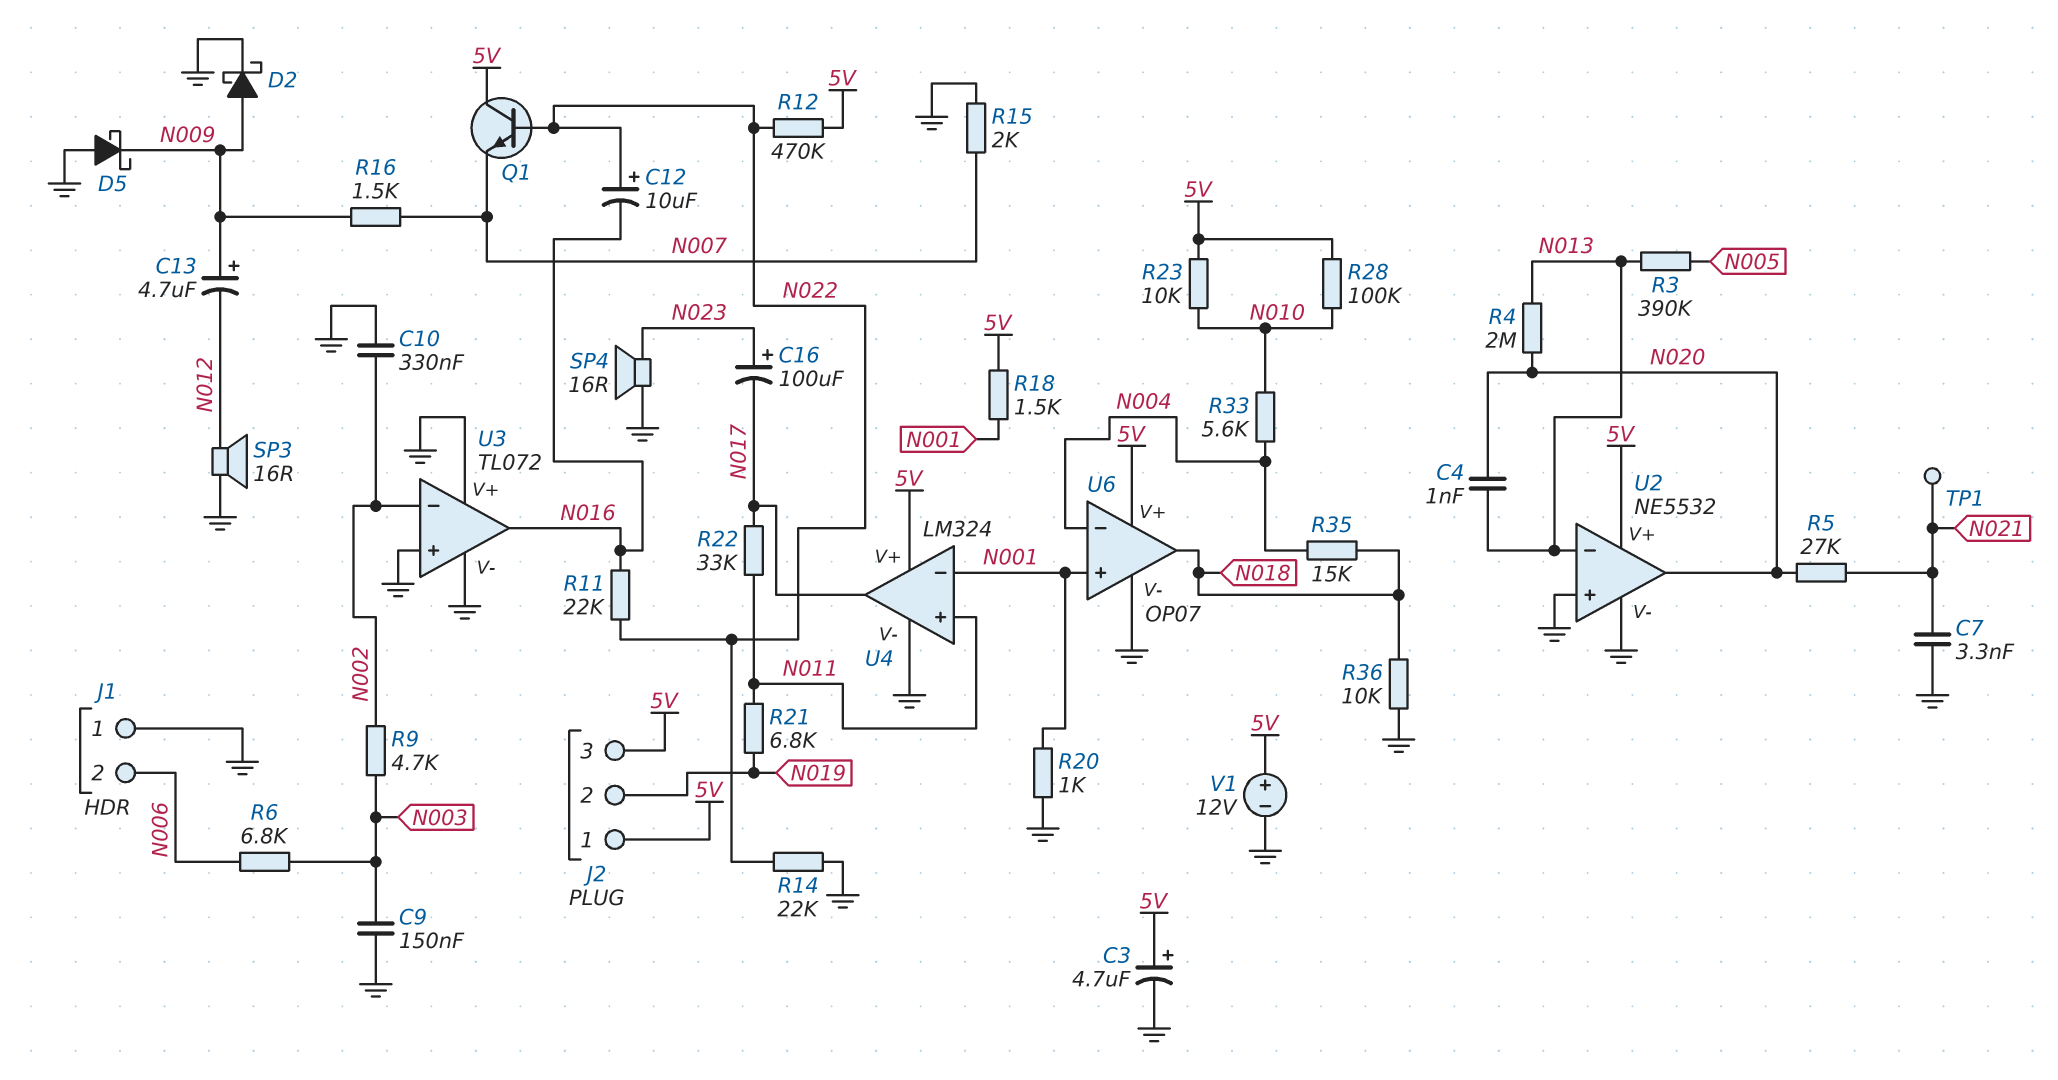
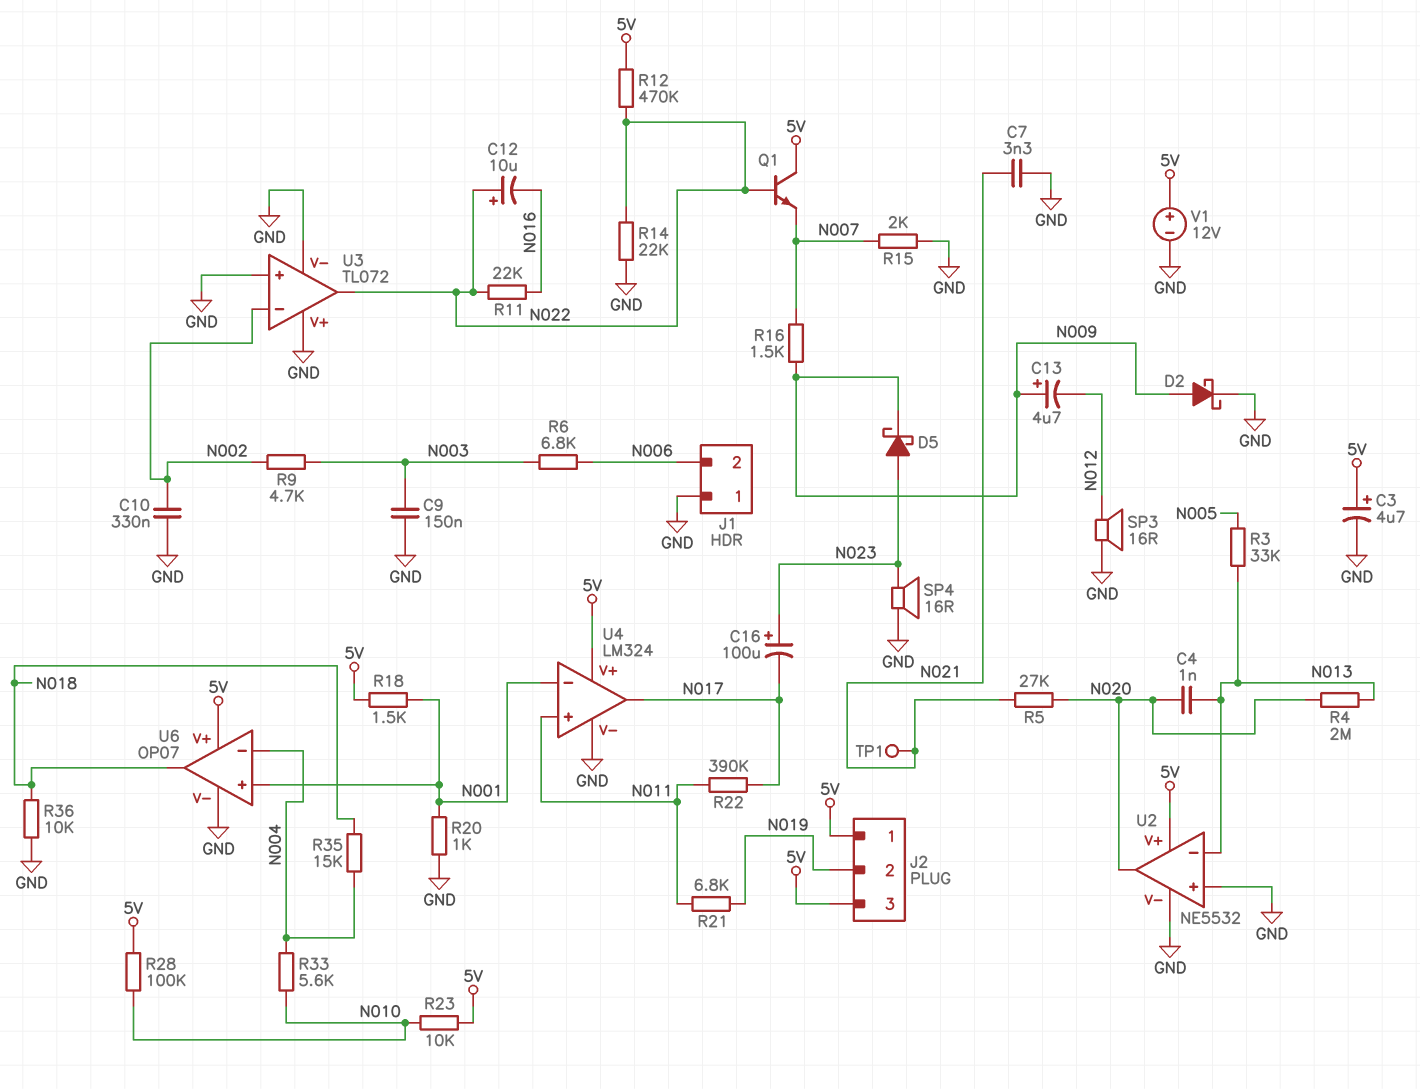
D5: schottky (A GND, K N009) -> schottky (A N023, K N009)
R3: 390k (N005, N013) -> 33k (N005, N013)
R22: 33k (N011, N017) -> 390k (N011, N017)
U3 pin out: N016 -> N022

